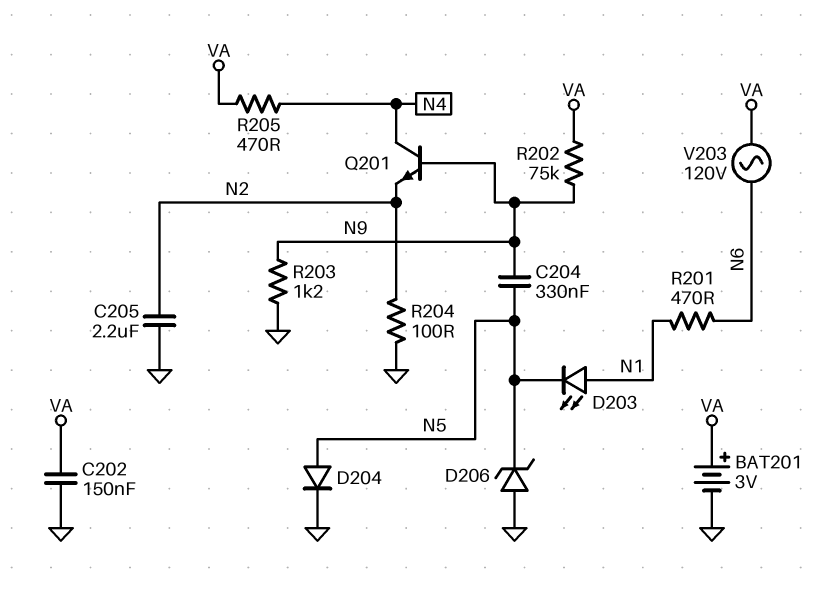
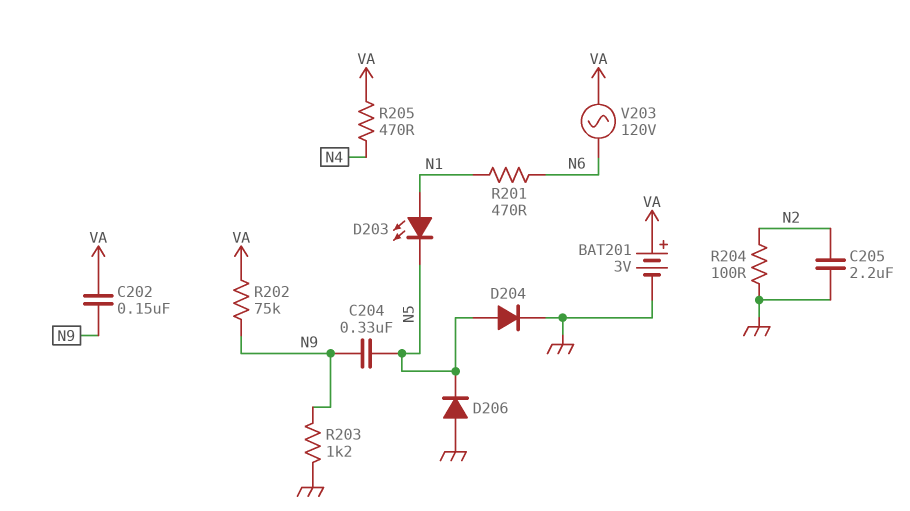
C202: 150nF (GND, VA) -> 150nF (N9, VA)
D206: zener (A GND, K N5) -> diode (A GND, K N5)
Q201: NPN (B N9, C N4, E N2) -> none

